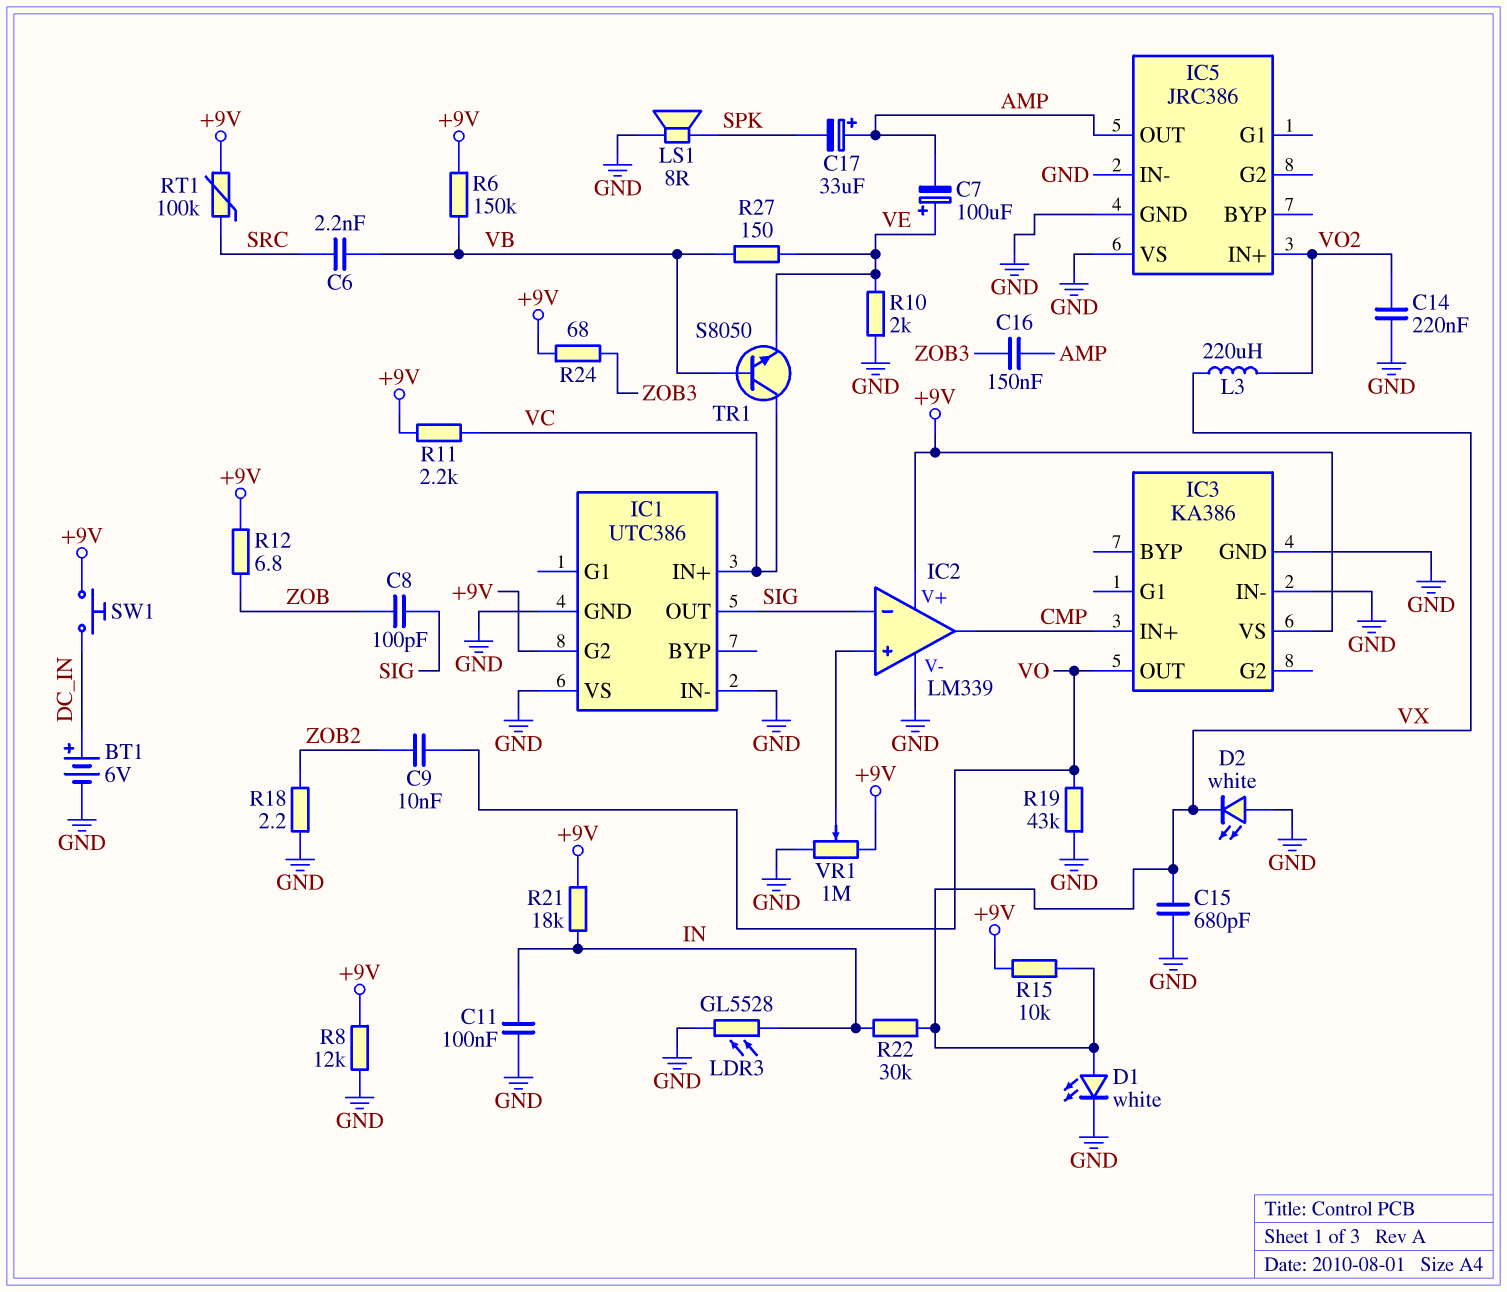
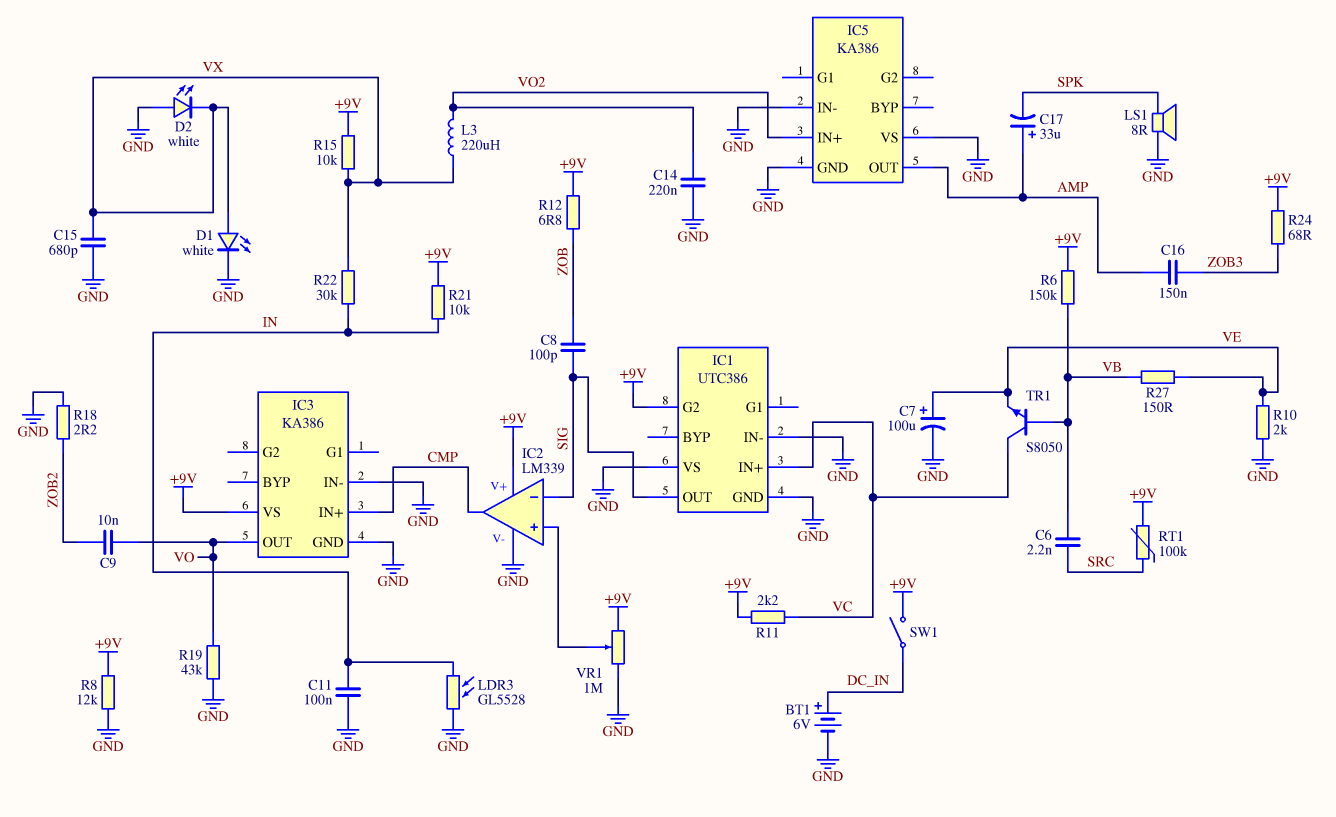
C7: 100uF (plus VE, minus AMP) -> 100uF (plus VE, minus GND)
IC5: JRC386 -> KA386
R21: 18k (+9V, IN) -> 10k (+9V, IN)
SW1: button (+9V, DC_IN) -> switch (+9V, DC_IN)

